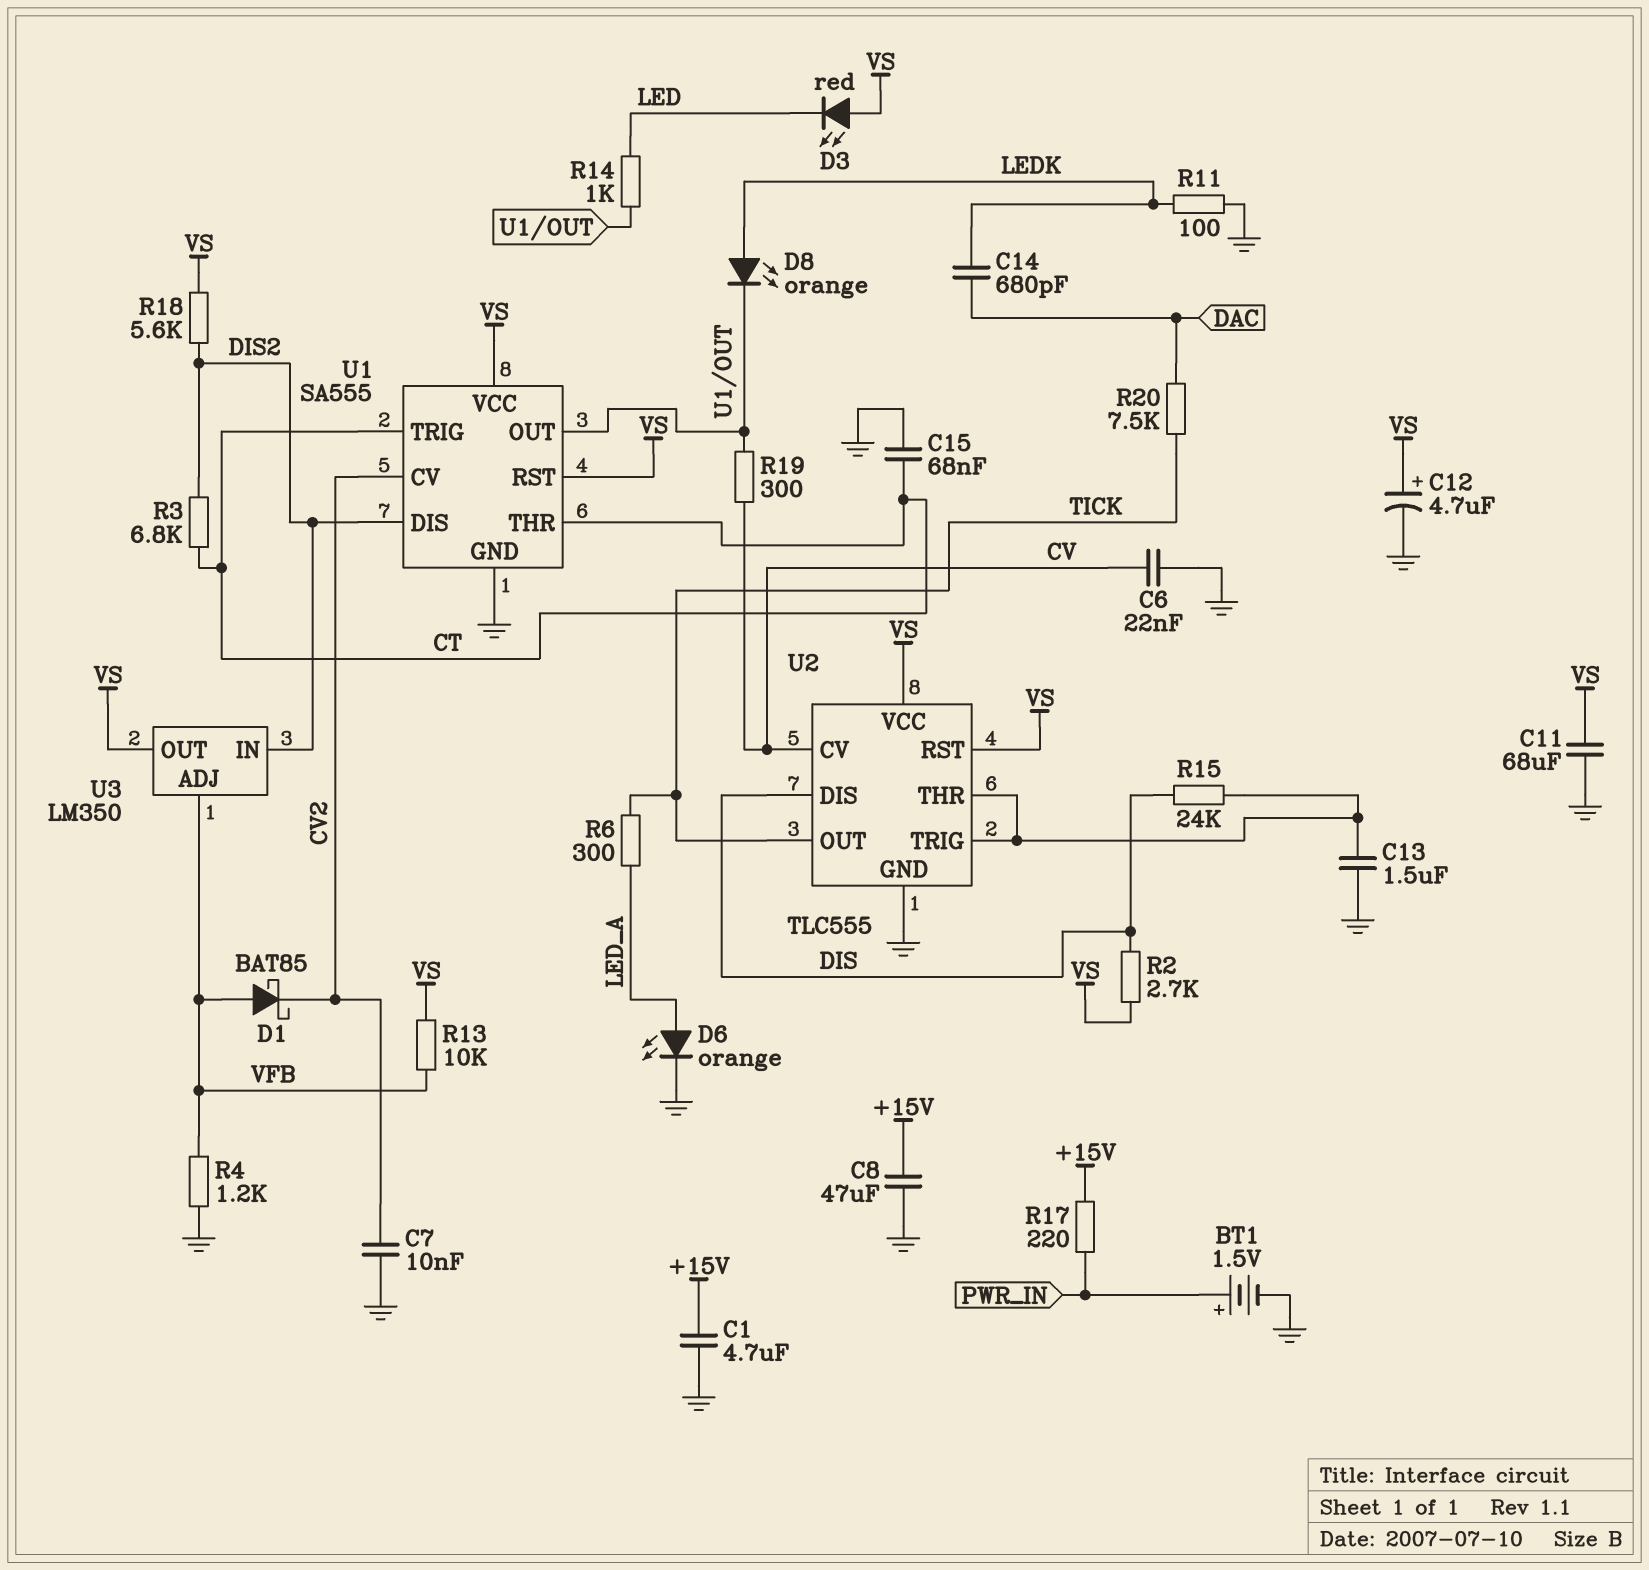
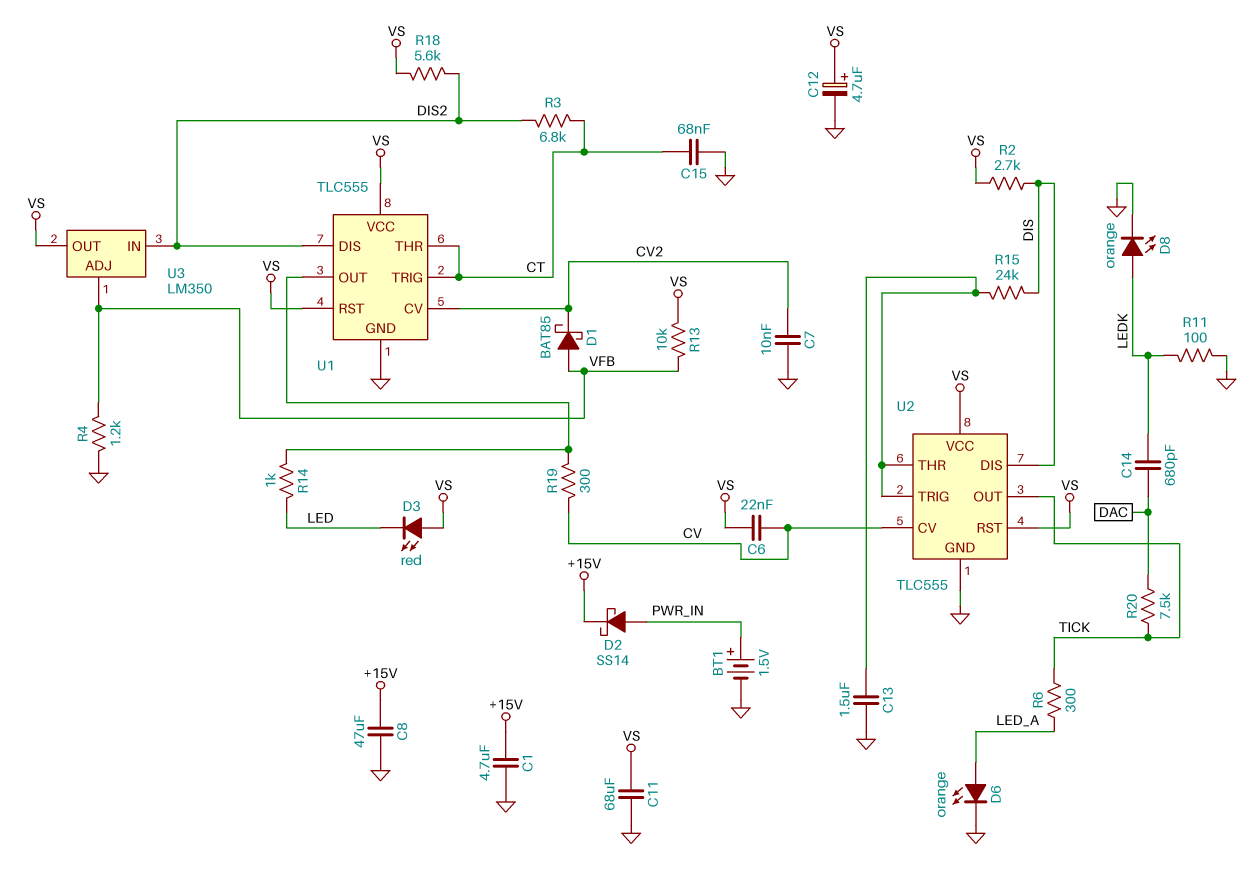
C6: 22nF (CV, GND) -> 22nF (CV, VS)
D2: none -> schottky SS14 (A PWR_IN, K +15V)
D8: LED orange (A LEDK, K U1/OUT) -> LED orange (A LEDK, K GND)
R17: 220 (+15V, PWR_IN) -> none
U1: SA555 -> TLC555

